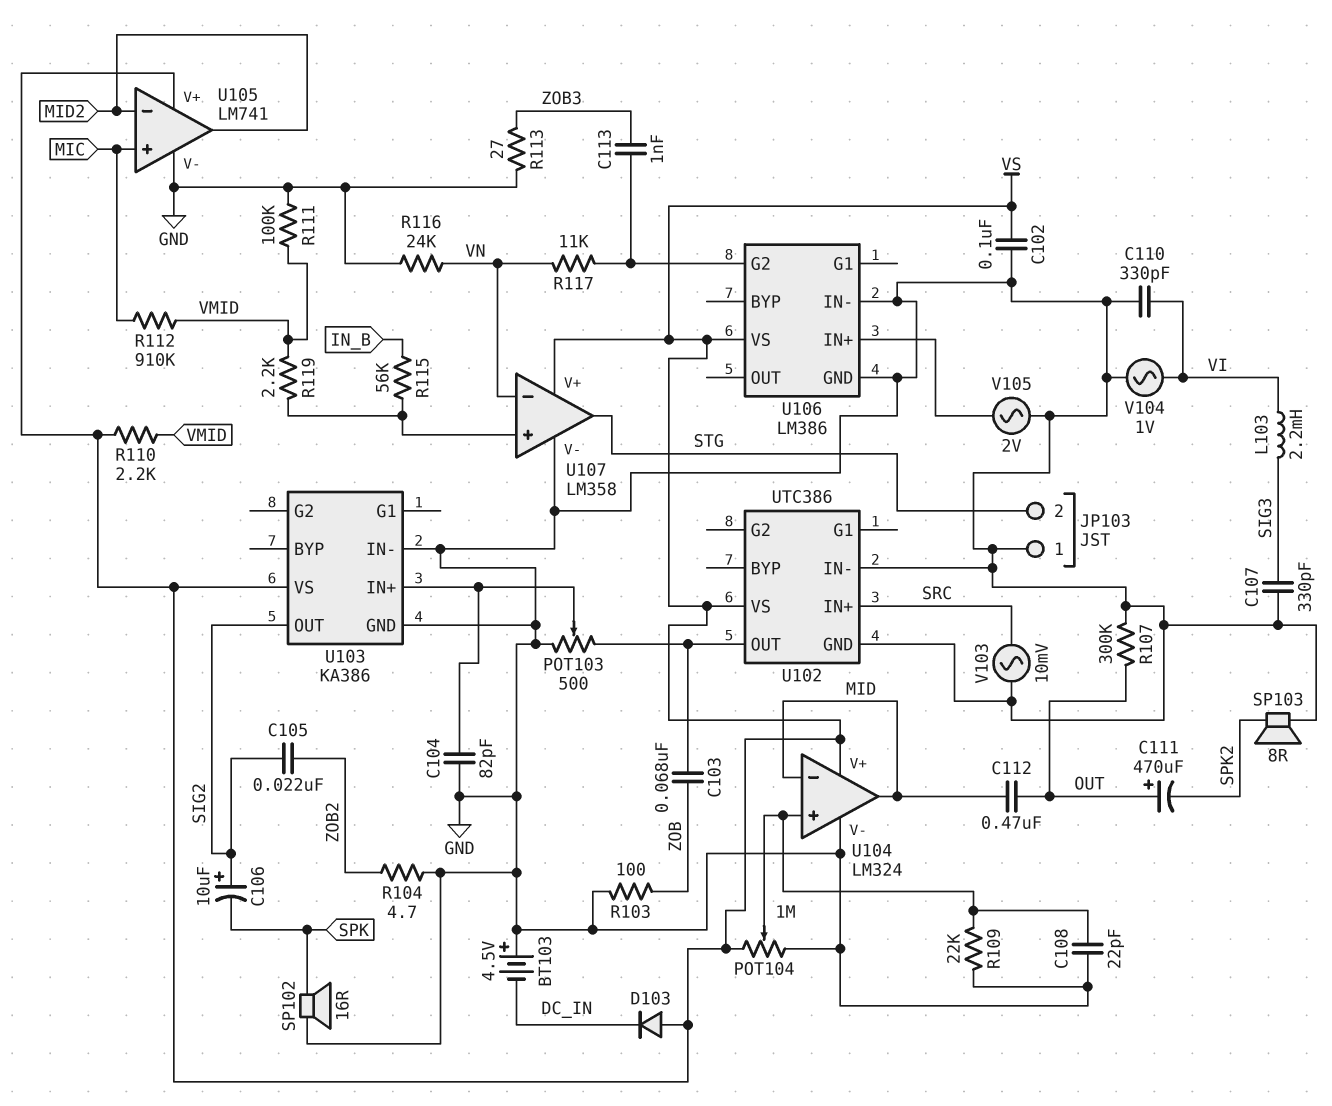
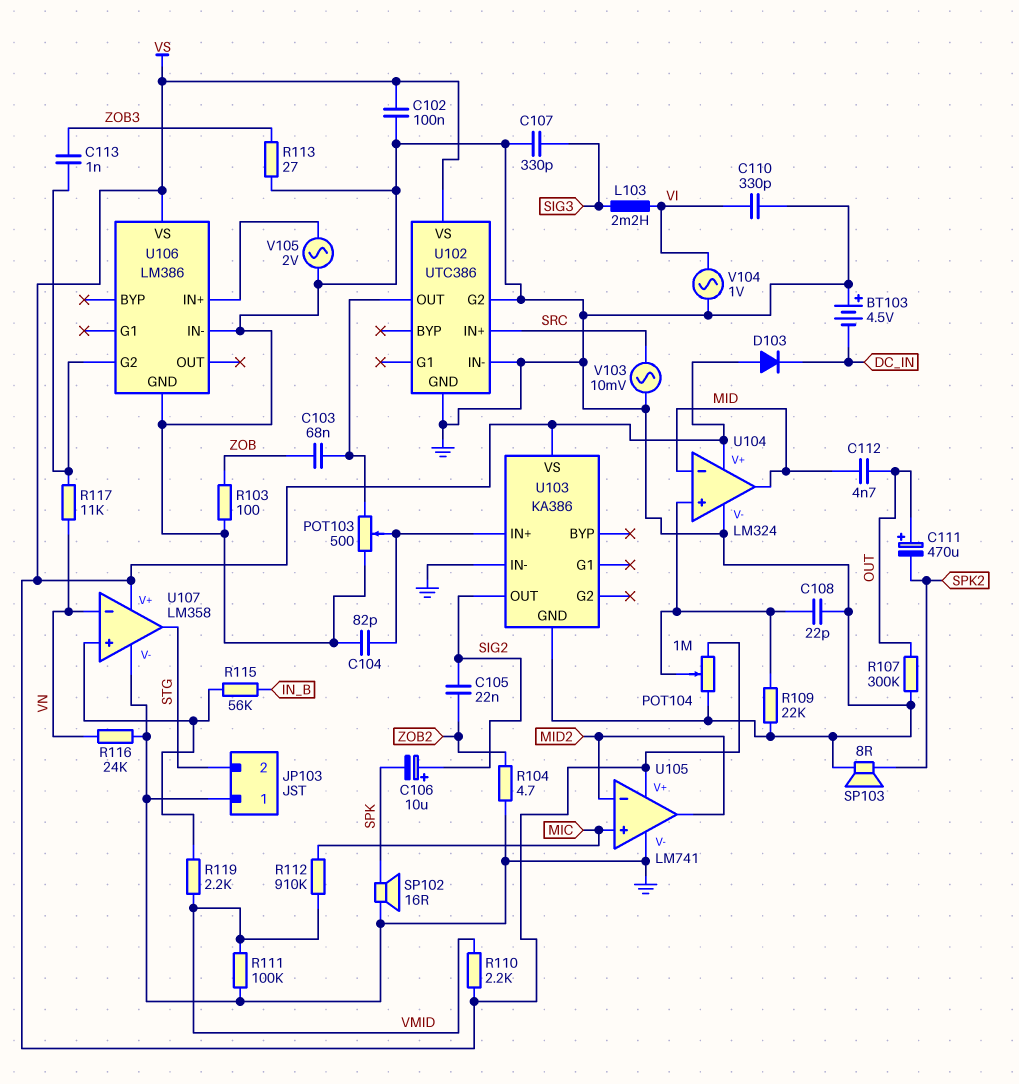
C112: 470nF (MID, OUT) -> 4.7nF (MID, OUT)
U102 pin G2: none -> GND

